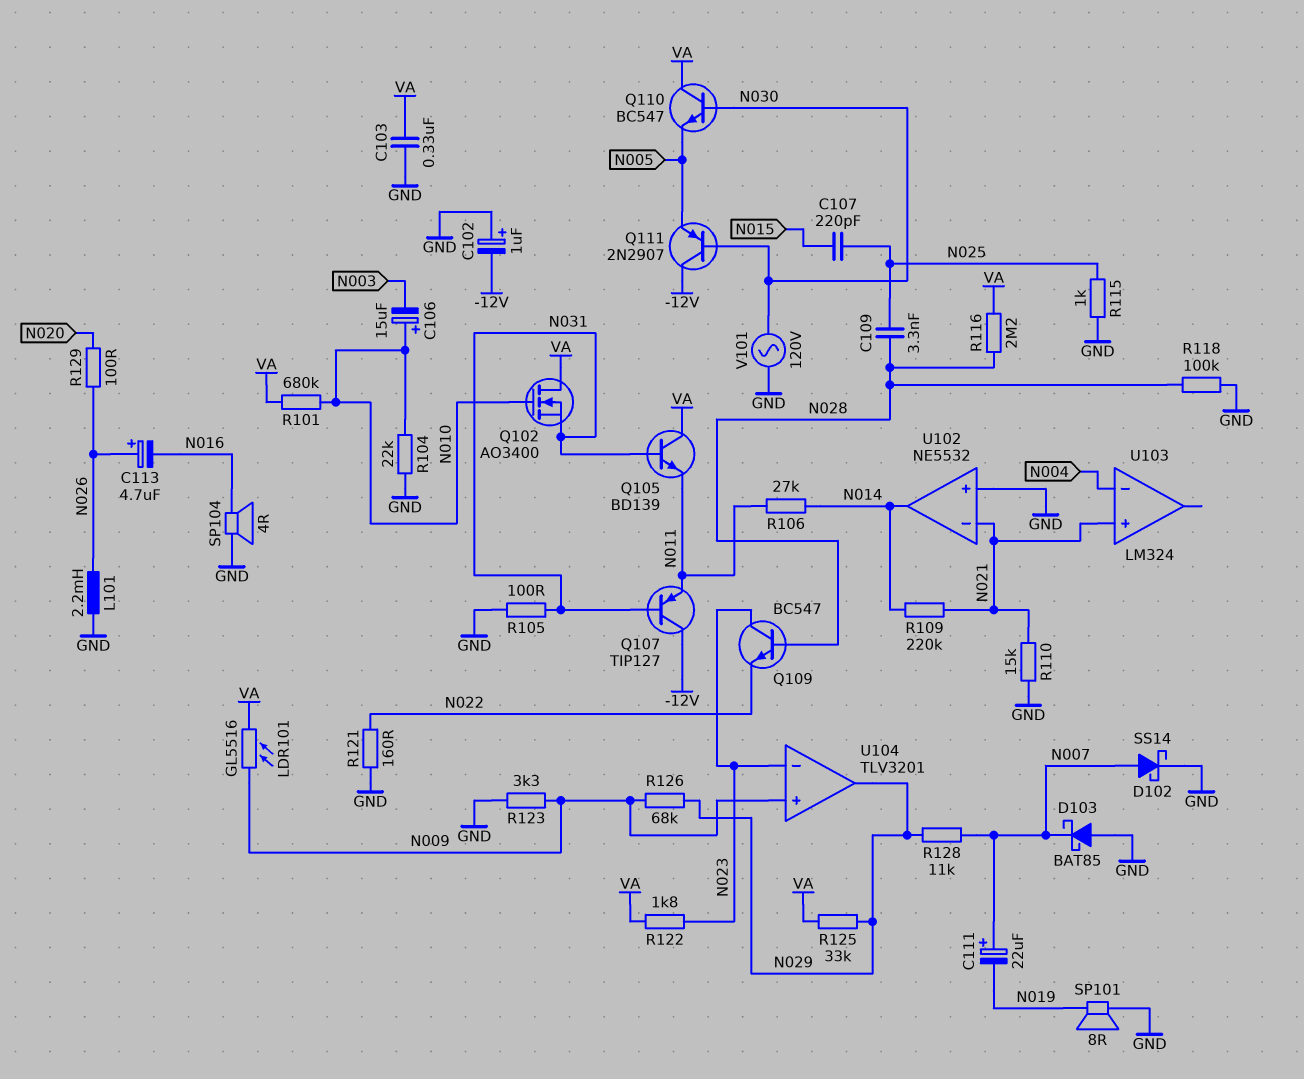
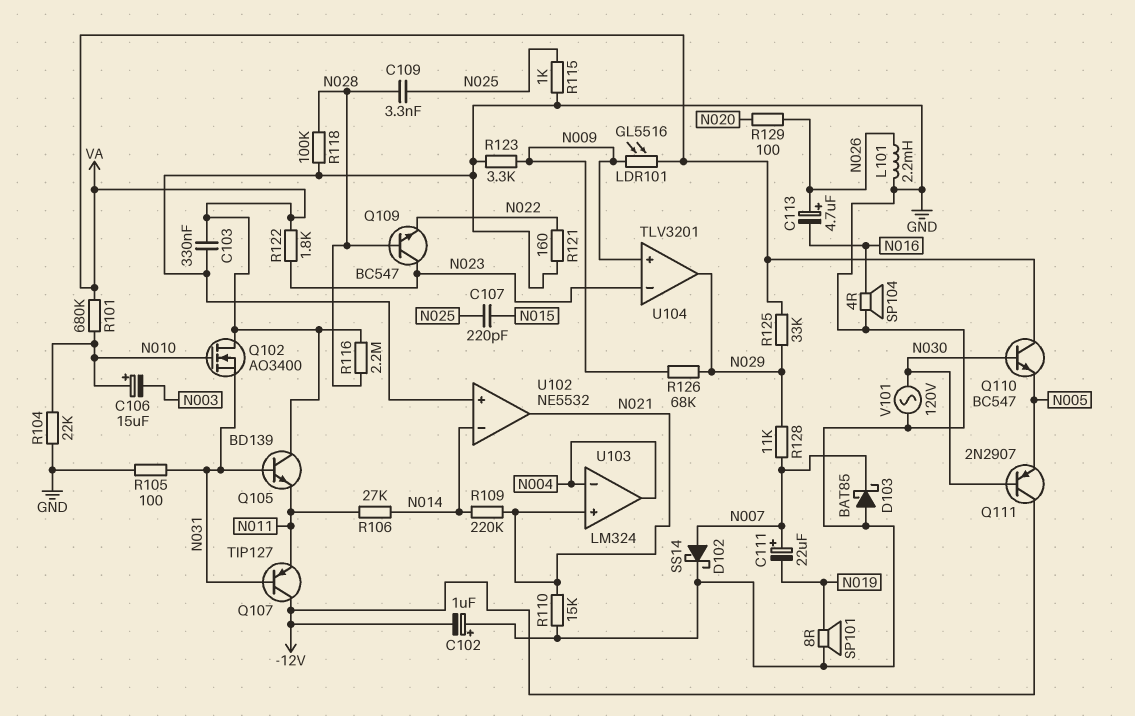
U102 pin in-: N021 -> N014
U102 pin out: N014 -> N021
U103 pin out: none -> N004

